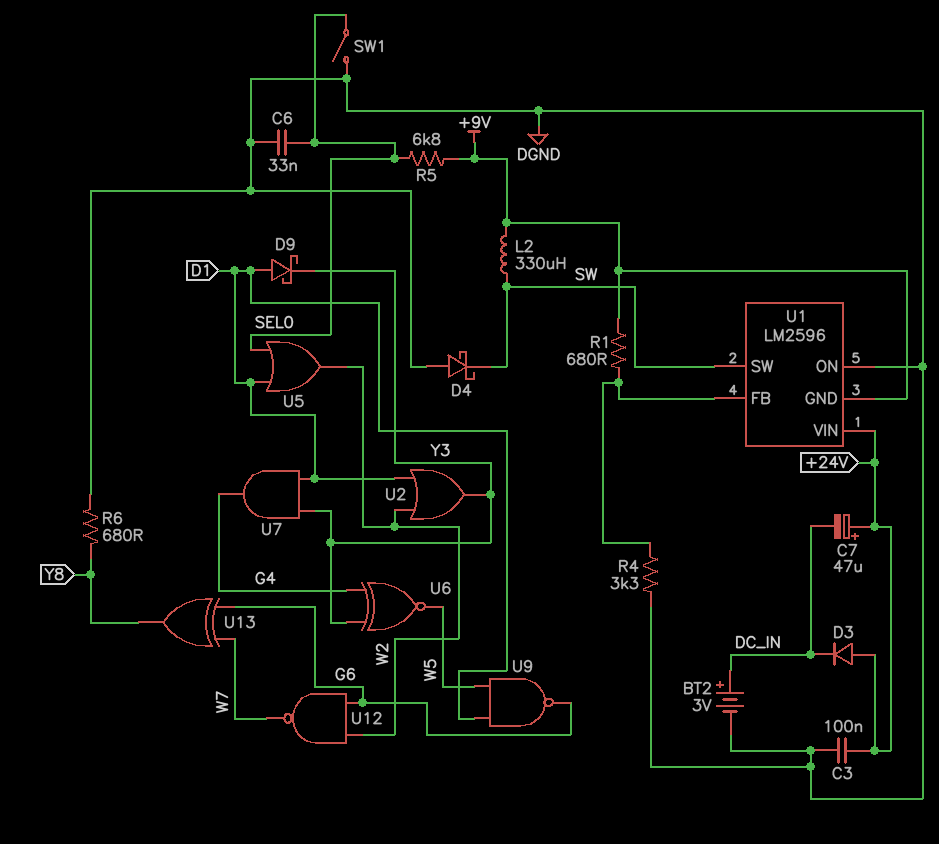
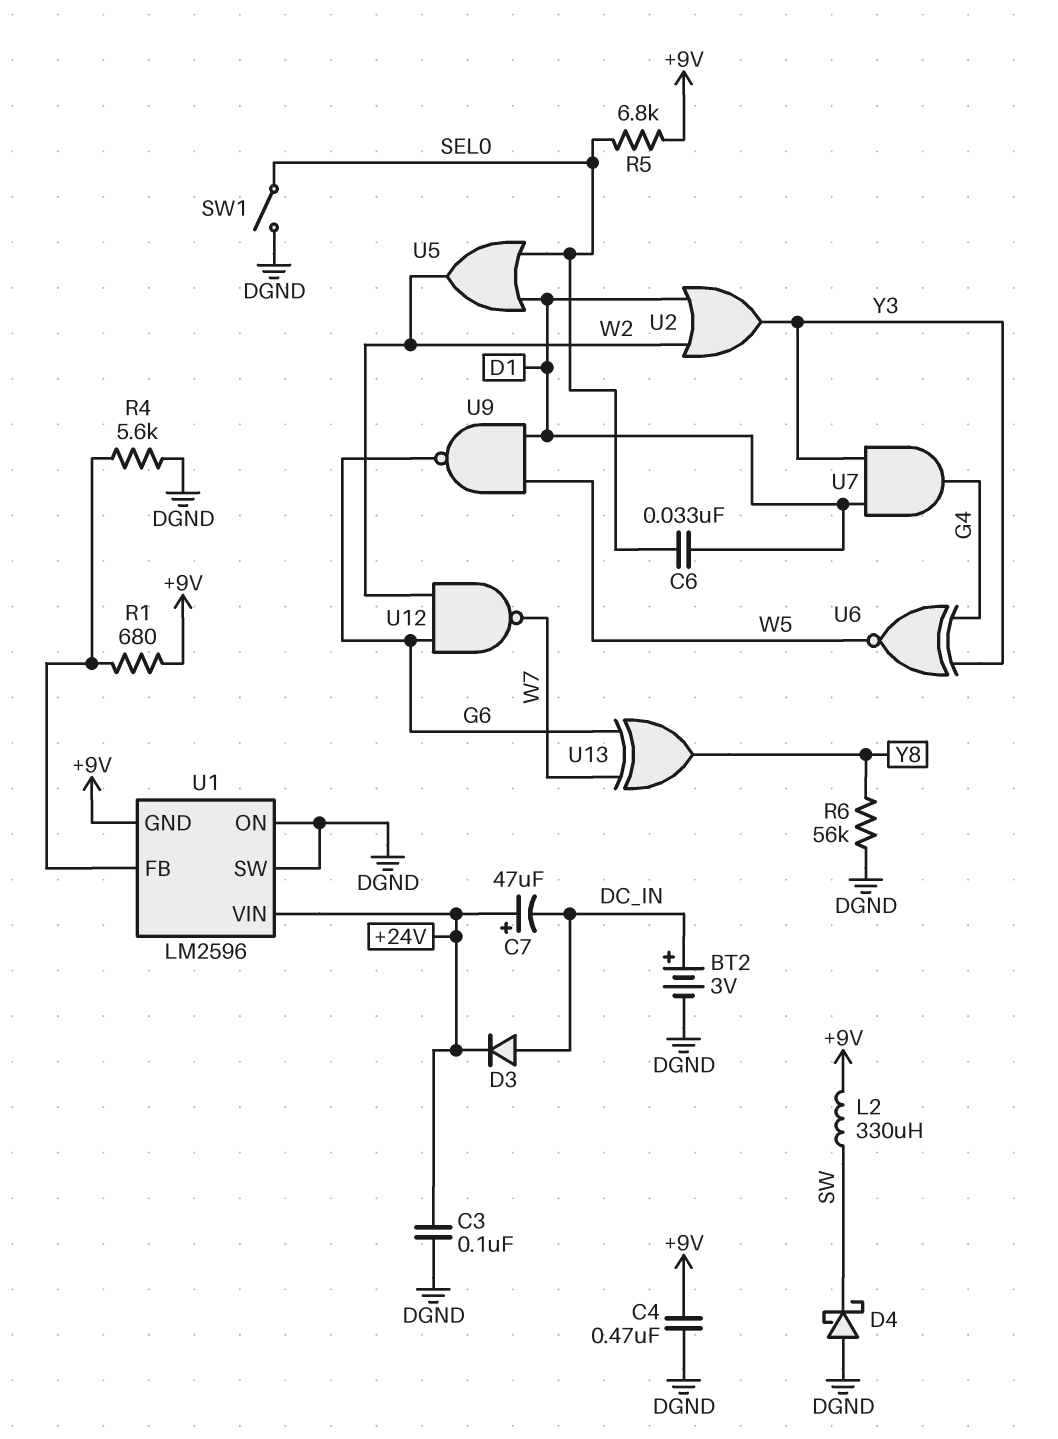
C4: none -> 470nF (+9V, DGND)
C6: 33nF (DGND, SEL0) -> 33nF (D1, SEL0)
D3: diode (A +24V, K DC_IN) -> diode (A DC_IN, K +24V)
D9: schottky (A D1, K Y3) -> none
R4: 3.3k (DGND, U1/FB) -> 5.6k (DGND, U1/FB)
R6: 680 (DGND, Y8) -> 56k (DGND, Y8)
U1 pin SW: SW -> DGND

